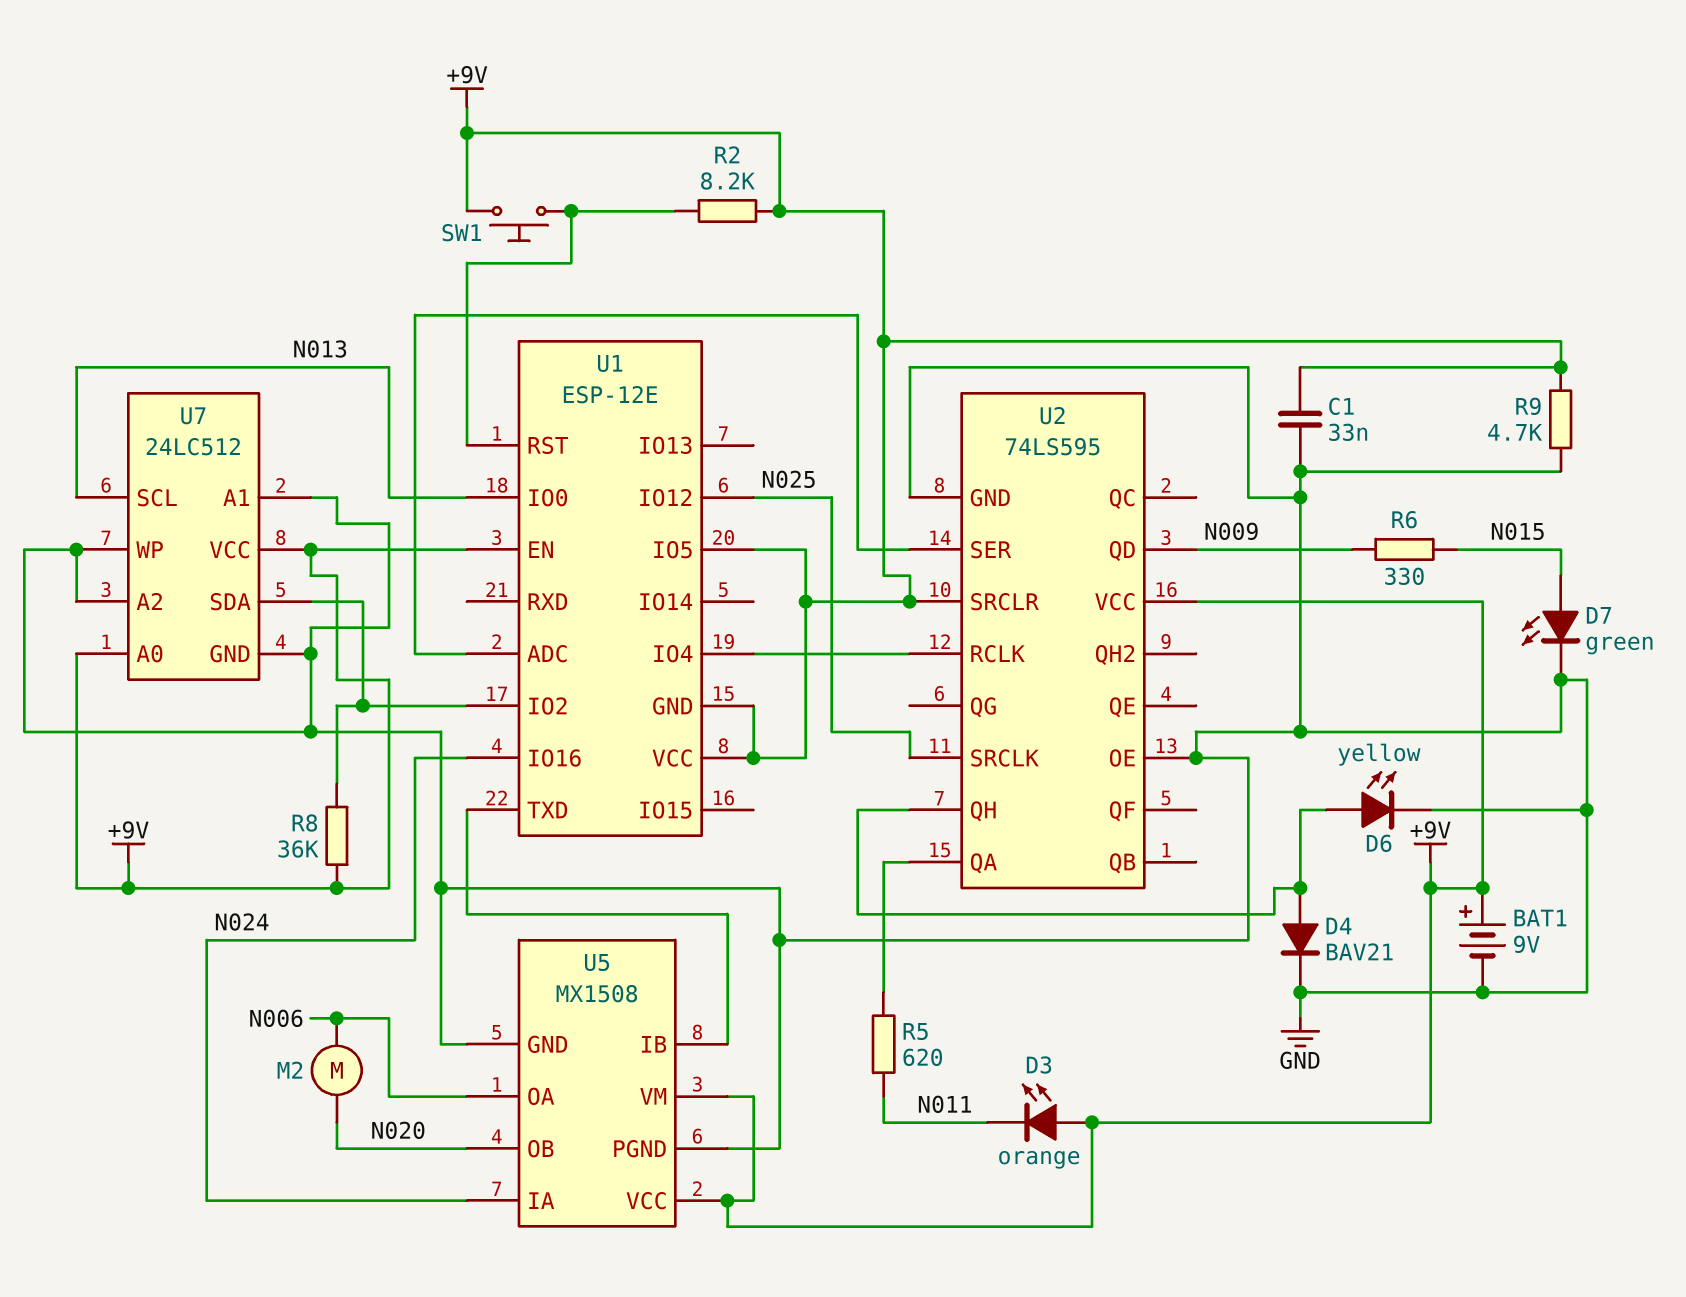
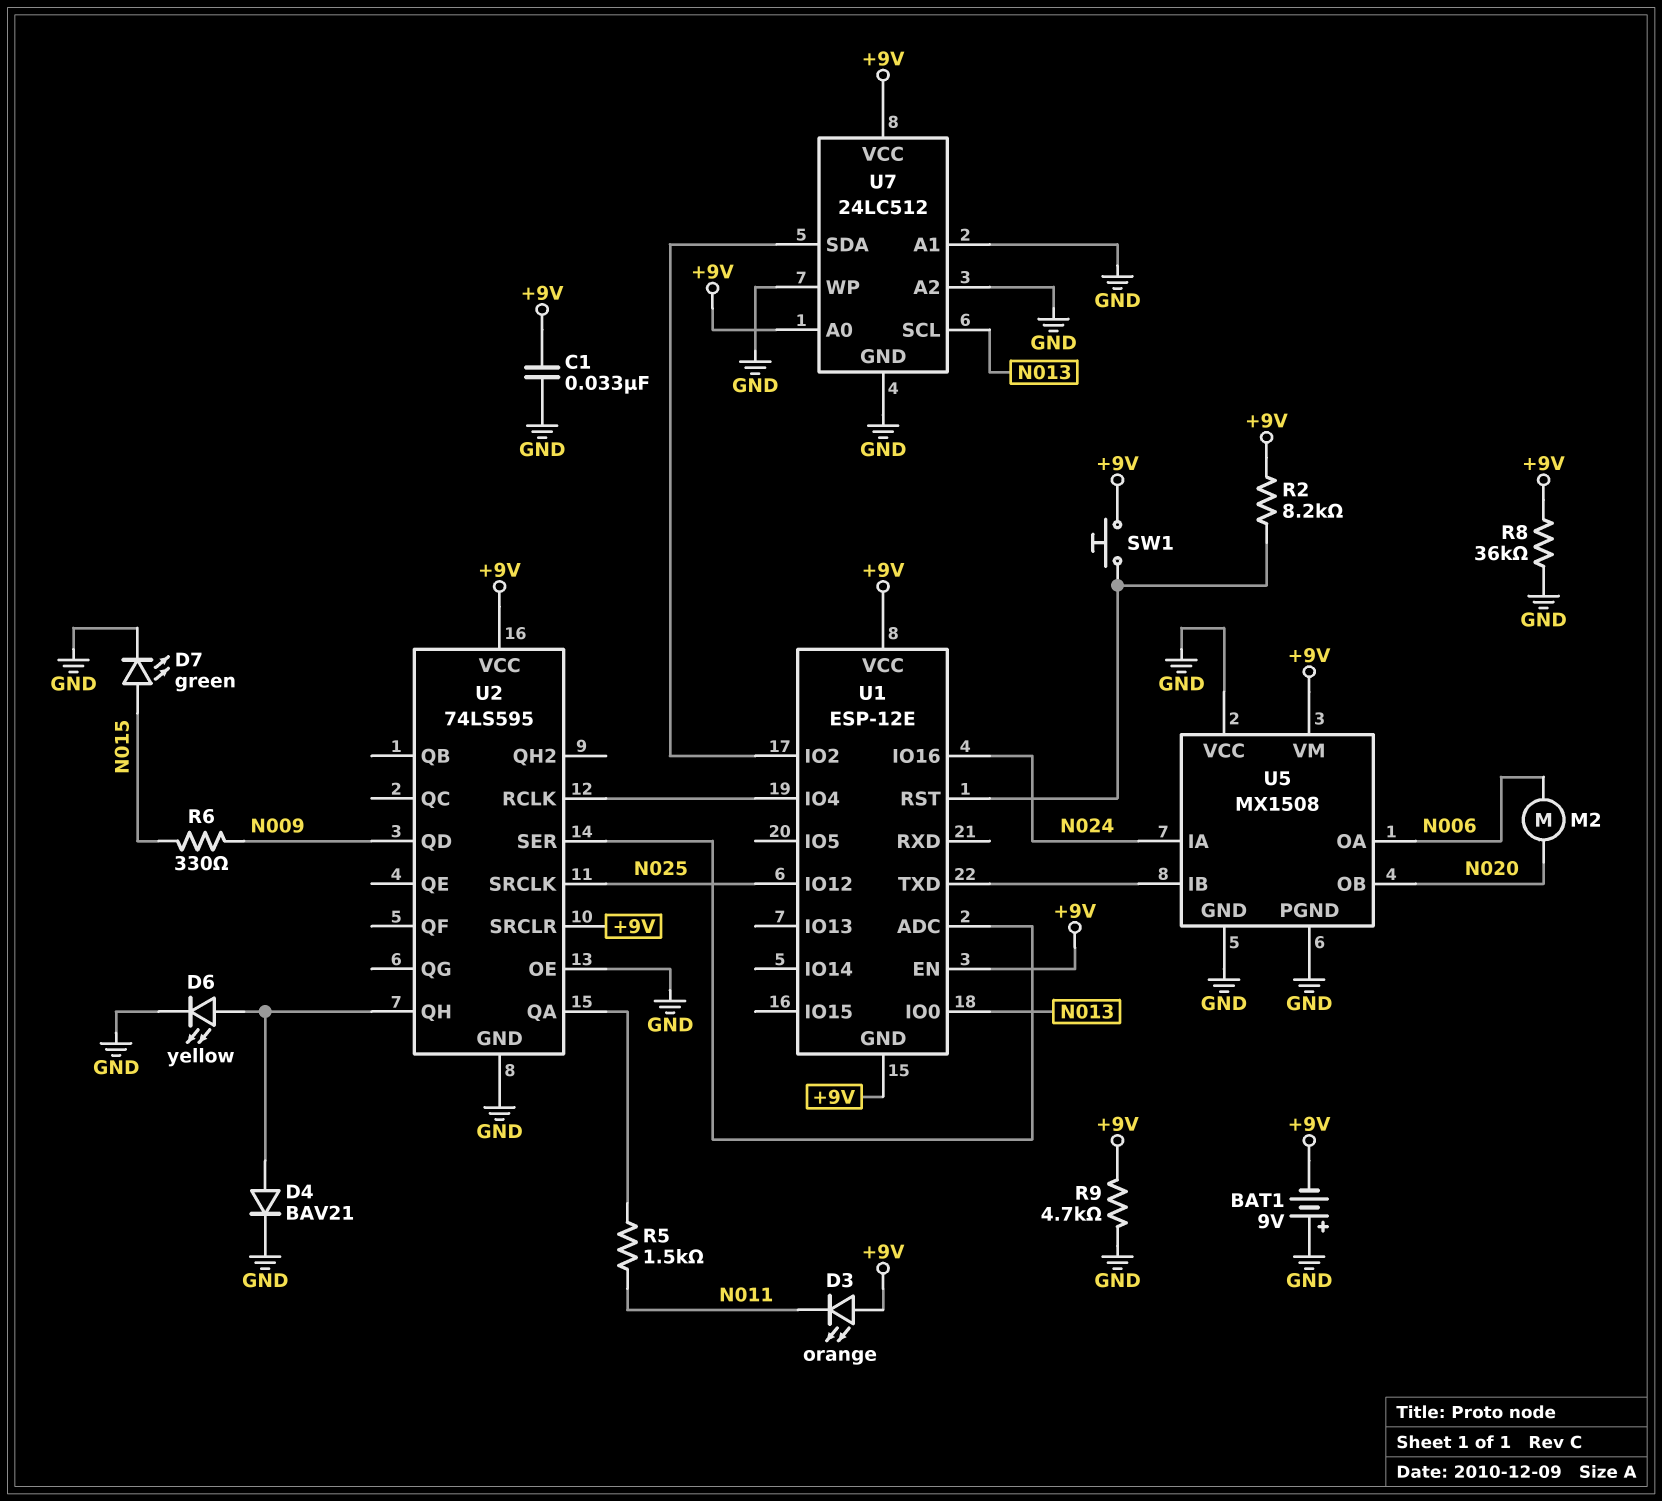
BAT1: 9V (plus +9V, minus GND) -> 9V (plus GND, minus +9V)
R5: 620 (N011, U2/QA) -> 1.5k (N011, U2/QA)
R8: 36k (+9V, U1/IO2) -> 36k (+9V, GND)
U1 pin IO5: +9V -> none
U5 pin VCC: +9V -> GND

